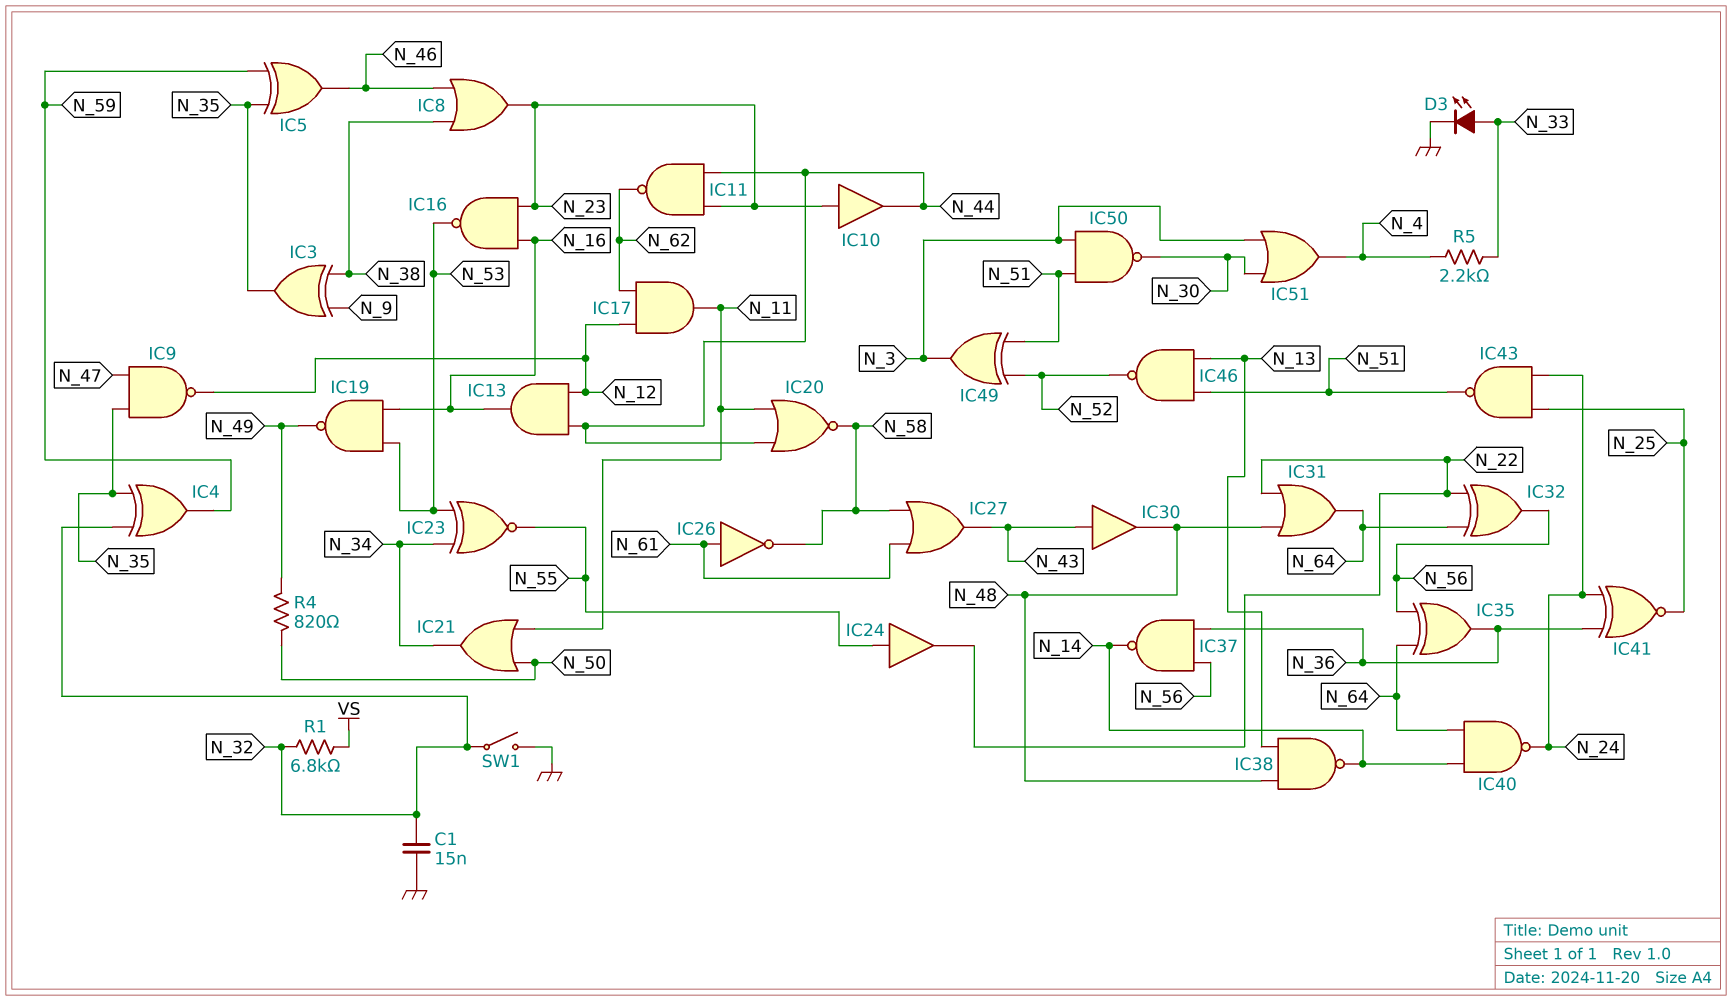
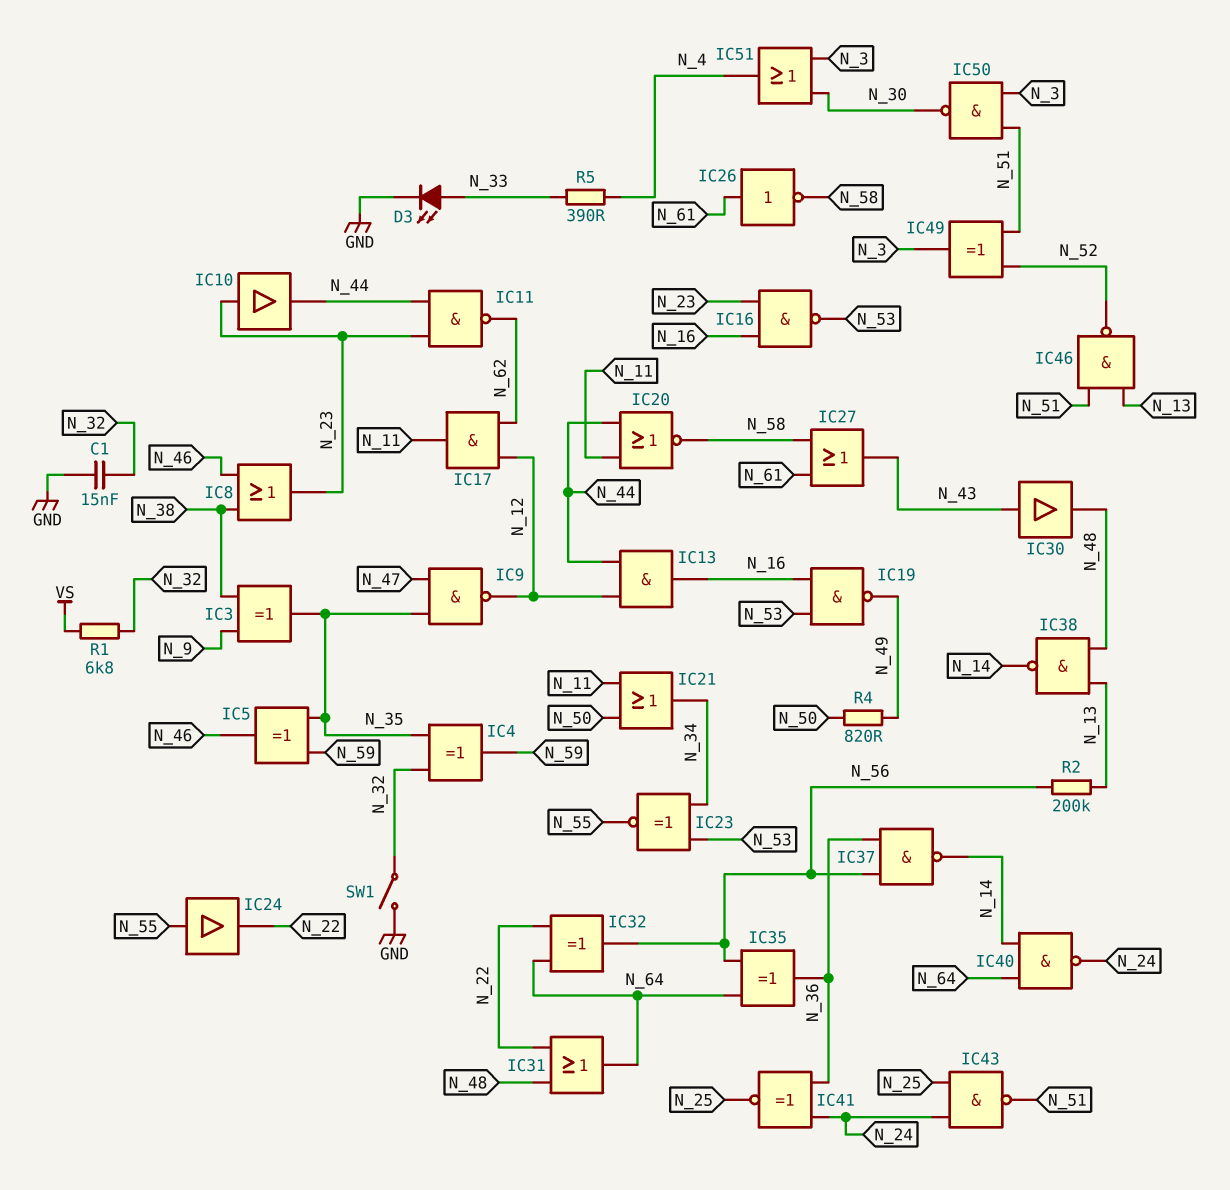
R2: none -> 200k (N_13, N_56)
R5: 2.2k (N_4, N_33) -> 390 (N_4, N_33)

